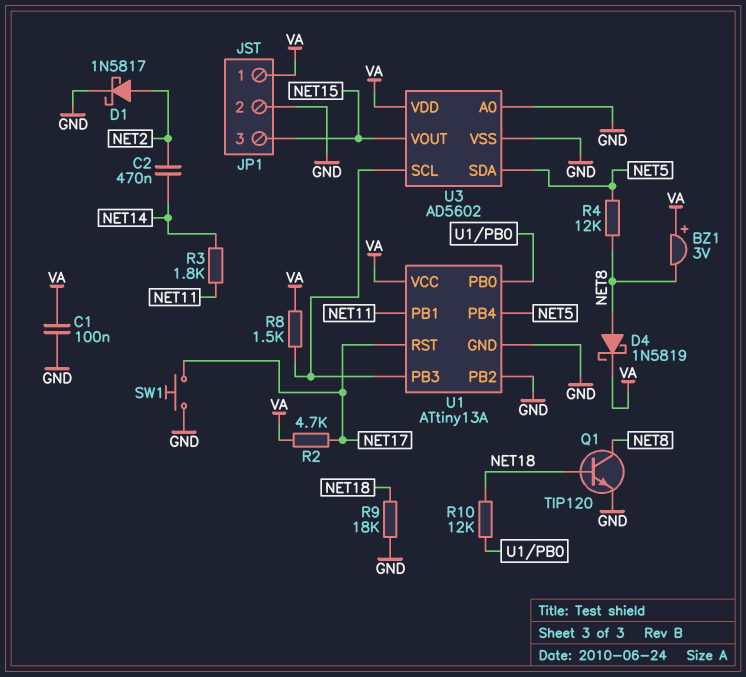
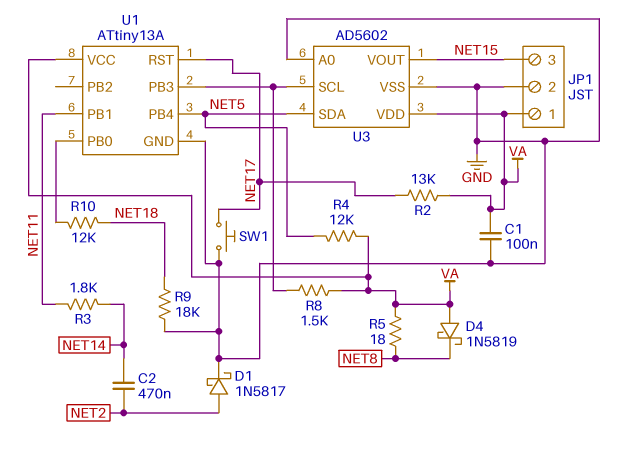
BZ1: buzzer 3V (plus VA, minus NET8) -> none
D4: schottky 1N5819 (A NET8, K VA) -> schottky 1N5819 (A VA, K NET8)
Q1: NPN TIP120 (B NET18, C NET8, E GND) -> none
R2: 4.7k (NET17, VA) -> 13k (NET17, VA)
R4: 12k (NET5, NET8) -> 12k (NET5, VA)
R5: none -> 18 (NET8, VA)
U1 pin PB2: GND -> none

